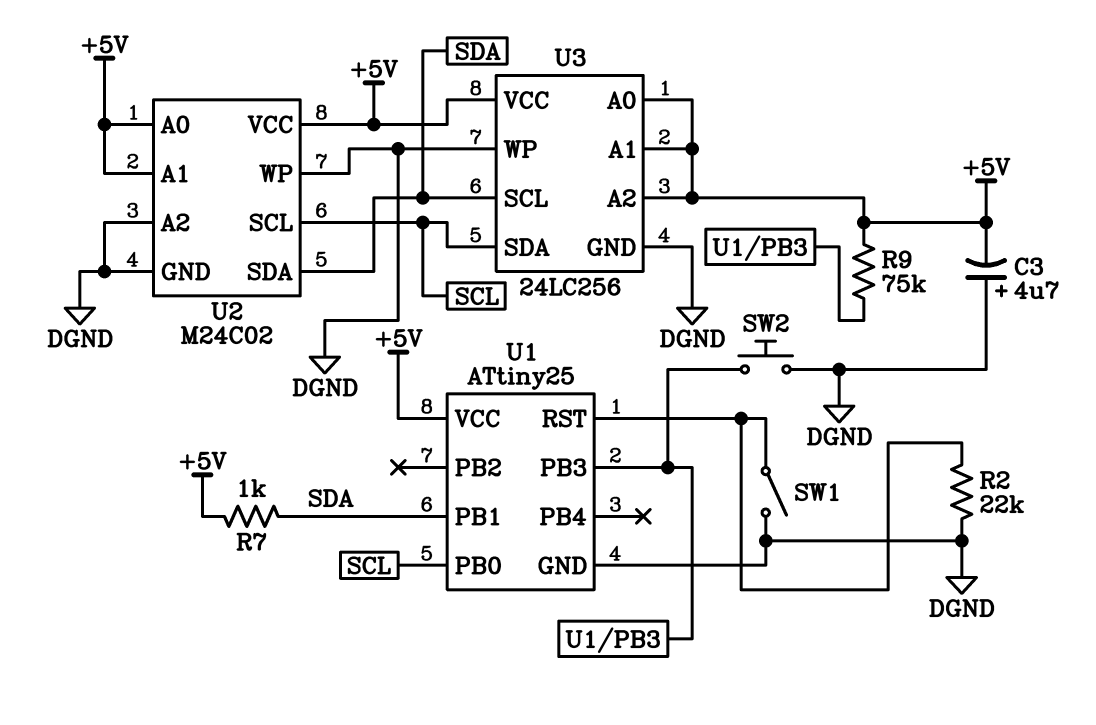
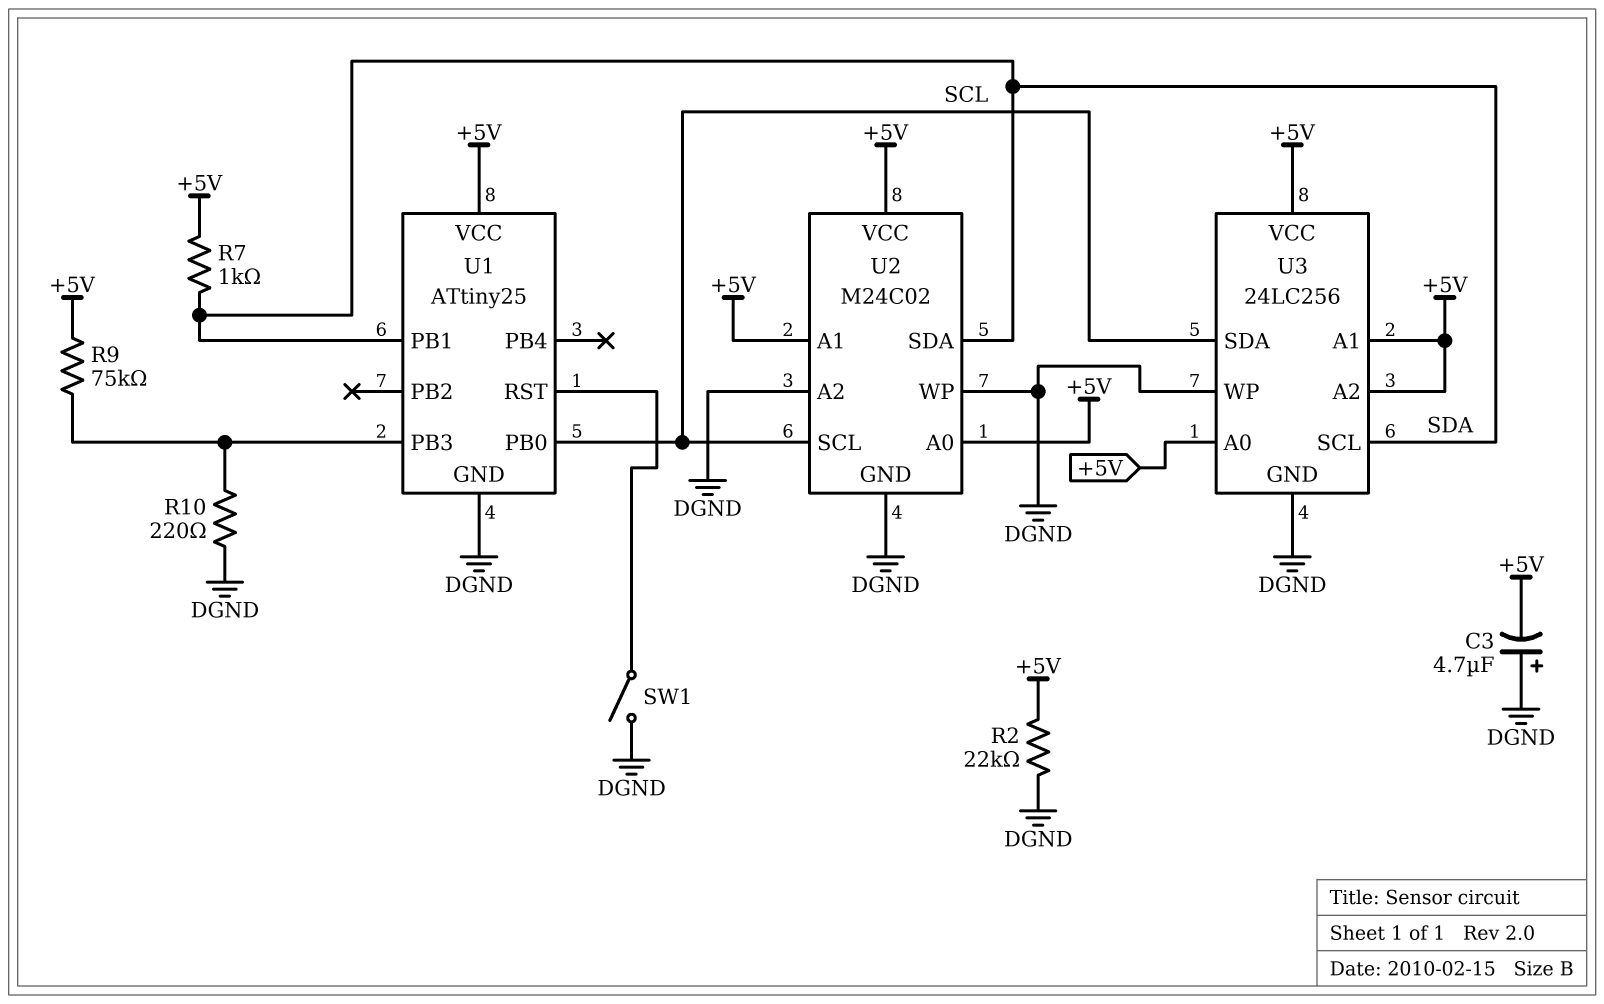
R2: 22k (DGND, U1/RST) -> 22k (+5V, DGND)
R10: none -> 220 (DGND, U1/PB3)
SW2: button (DGND, U1/PB3) -> none

